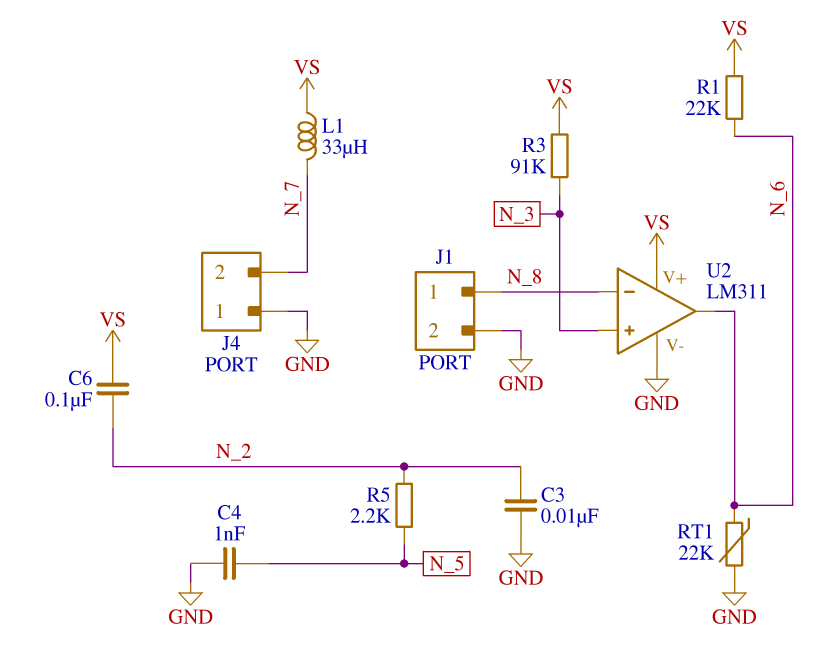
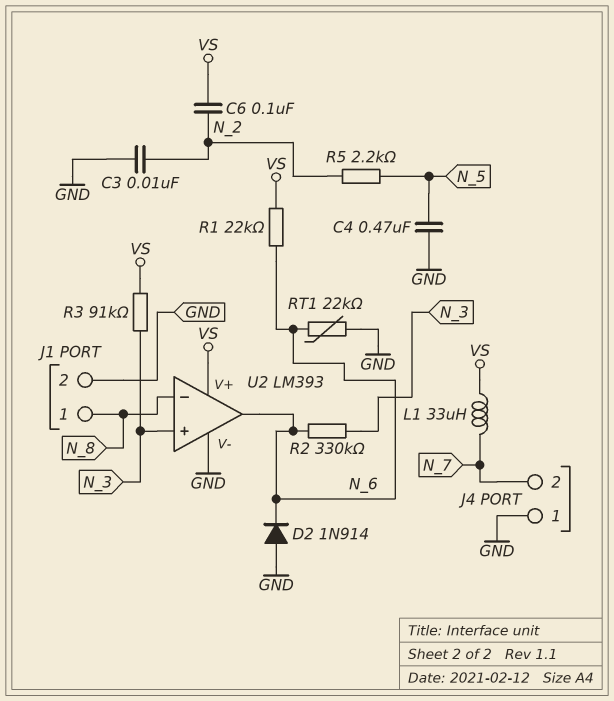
C4: 1nF (GND, N_5) -> 470nF (GND, N_5)
D2: none -> diode 1N914 (A GND, K N_6)
R2: none -> 330k (N_3, N_6)
U2: LM311 -> LM393

